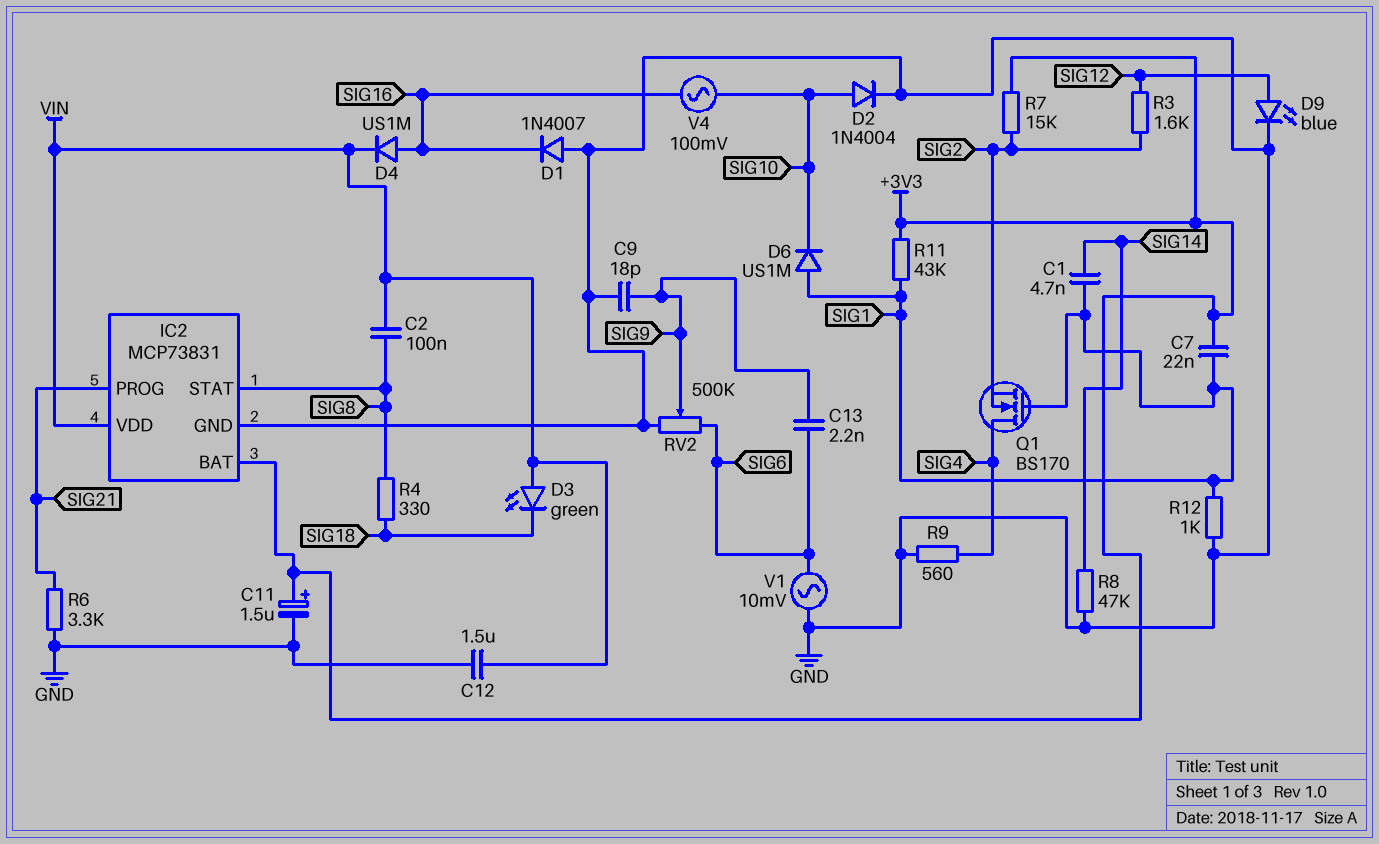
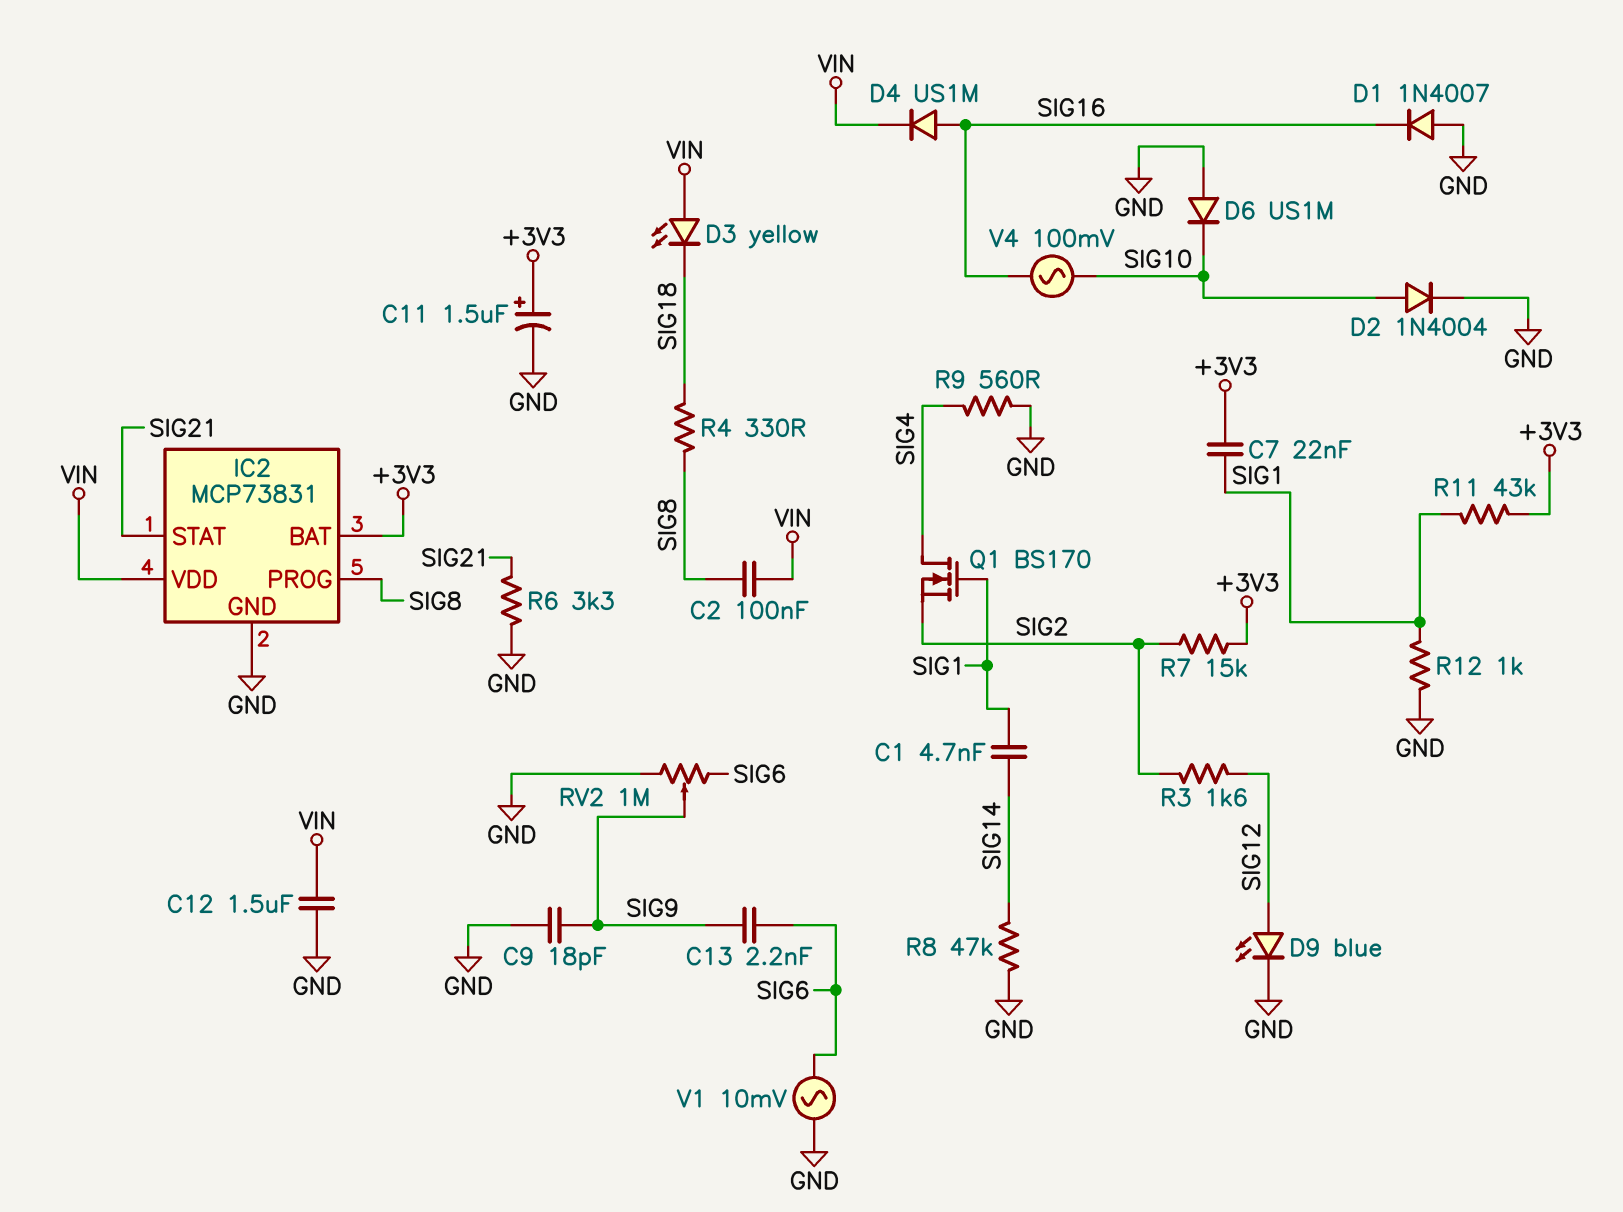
D3: LED green (A VIN, K SIG18) -> LED yellow (A VIN, K SIG18)
D6: diode US1M (A SIG1, K SIG10) -> diode US1M (A GND, K SIG10)
IC2 pin PROG: SIG21 -> SIG8
IC2 pin STAT: SIG8 -> SIG21
RV2: 500k (GND, SIG6, wiper SIG9) -> 1M (GND, SIG6, wiper SIG9)

